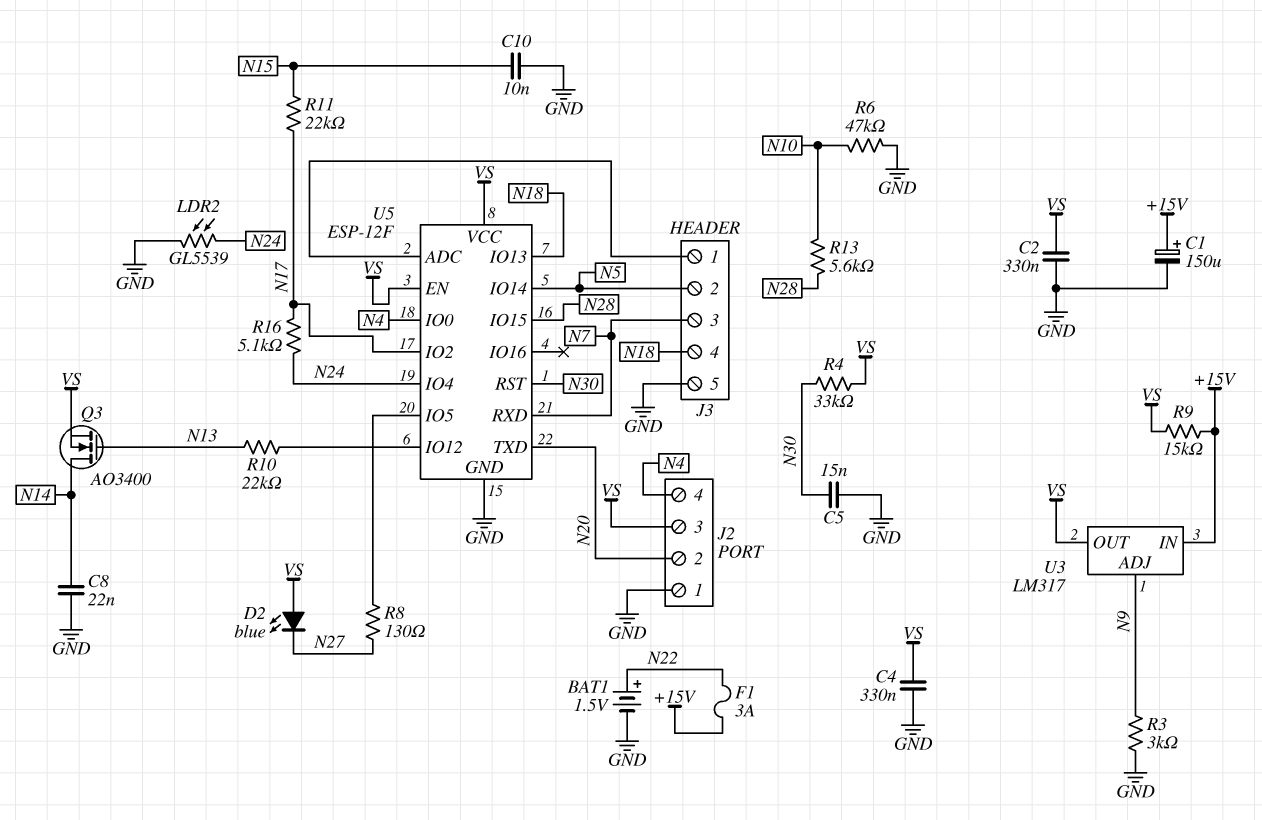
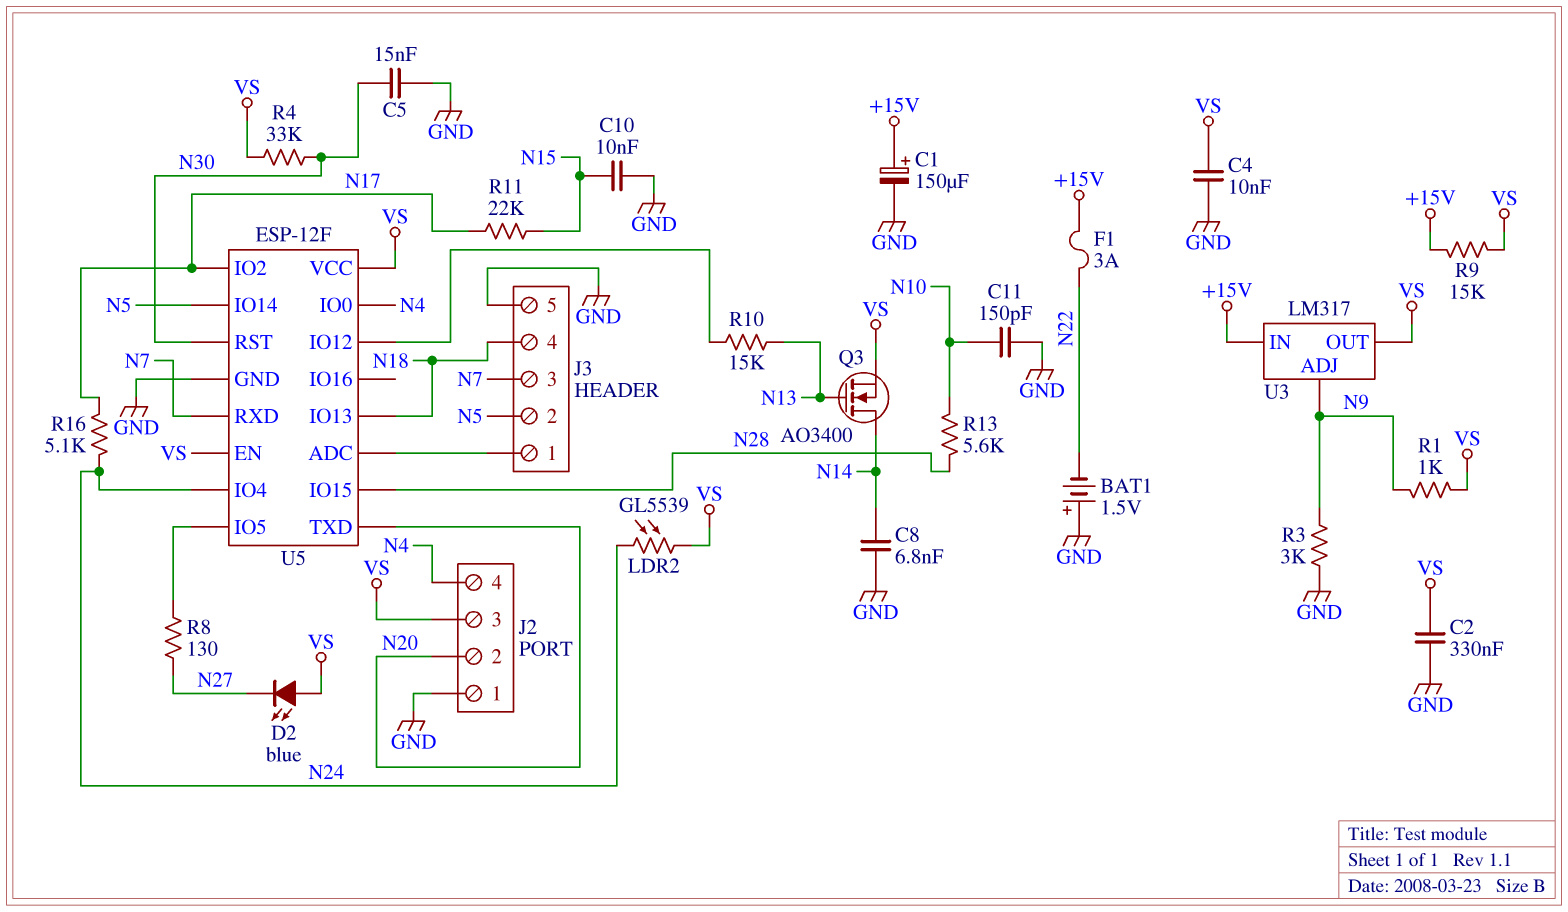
BAT1: 1.5V (plus N22, minus GND) -> 1.5V (plus GND, minus N22)
C4: 330nF (GND, VS) -> 10nF (GND, VS)
C8: 22nF (GND, N14) -> 6.8nF (GND, N14)
C11: none -> 150pF (GND, N10)
LDR2: GL5539 (GND, N24) -> GL5539 (N24, VS)
R1: none -> 1k (N9, VS)
R6: 47k (GND, N10) -> none
R10: 22k (N13, U5/IO12) -> 15k (N13, U5/IO12)

